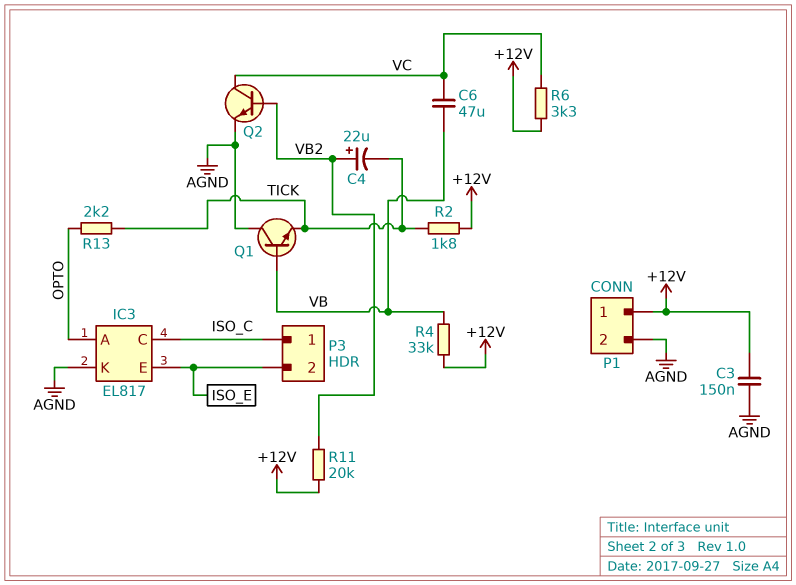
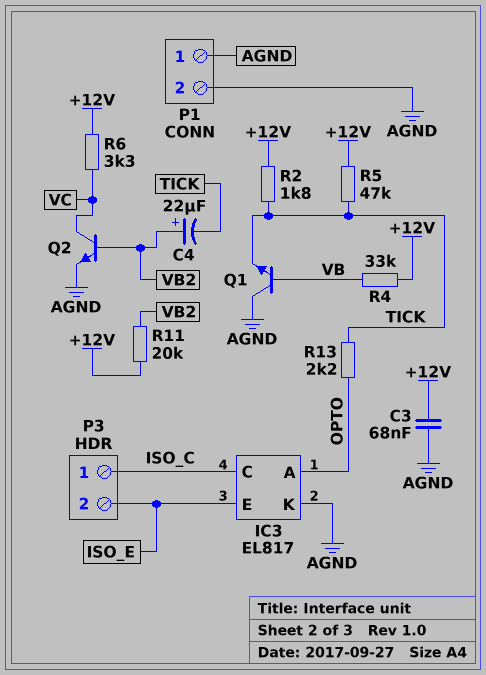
C3: 150nF (+12V, AGND) -> 68nF (+12V, AGND)
C6: 47uF (VB, VC) -> none
P1 pin 1: +12V -> AGND
R5: none -> 47k (+12V, TICK)

